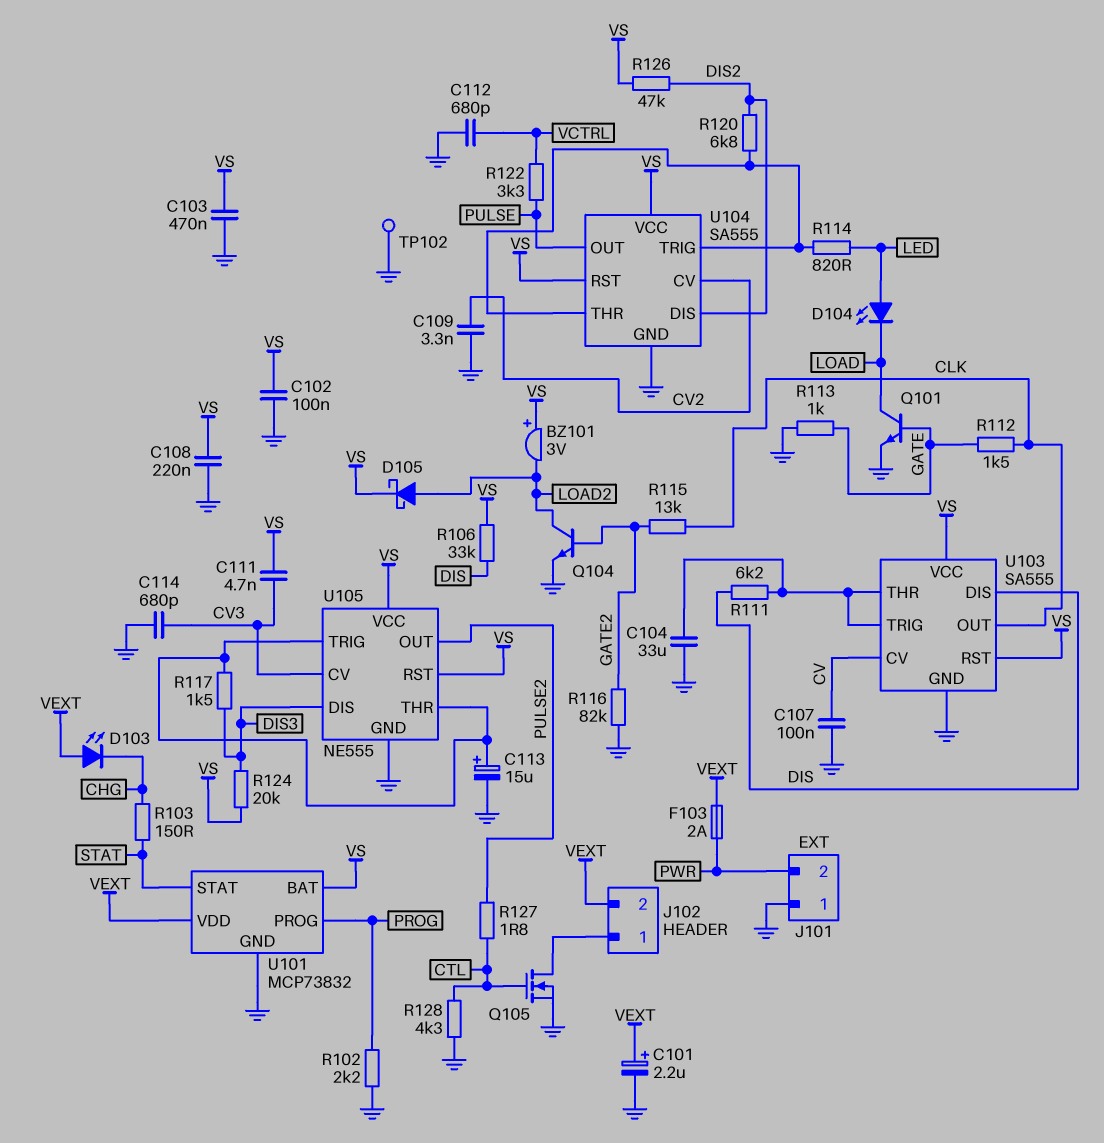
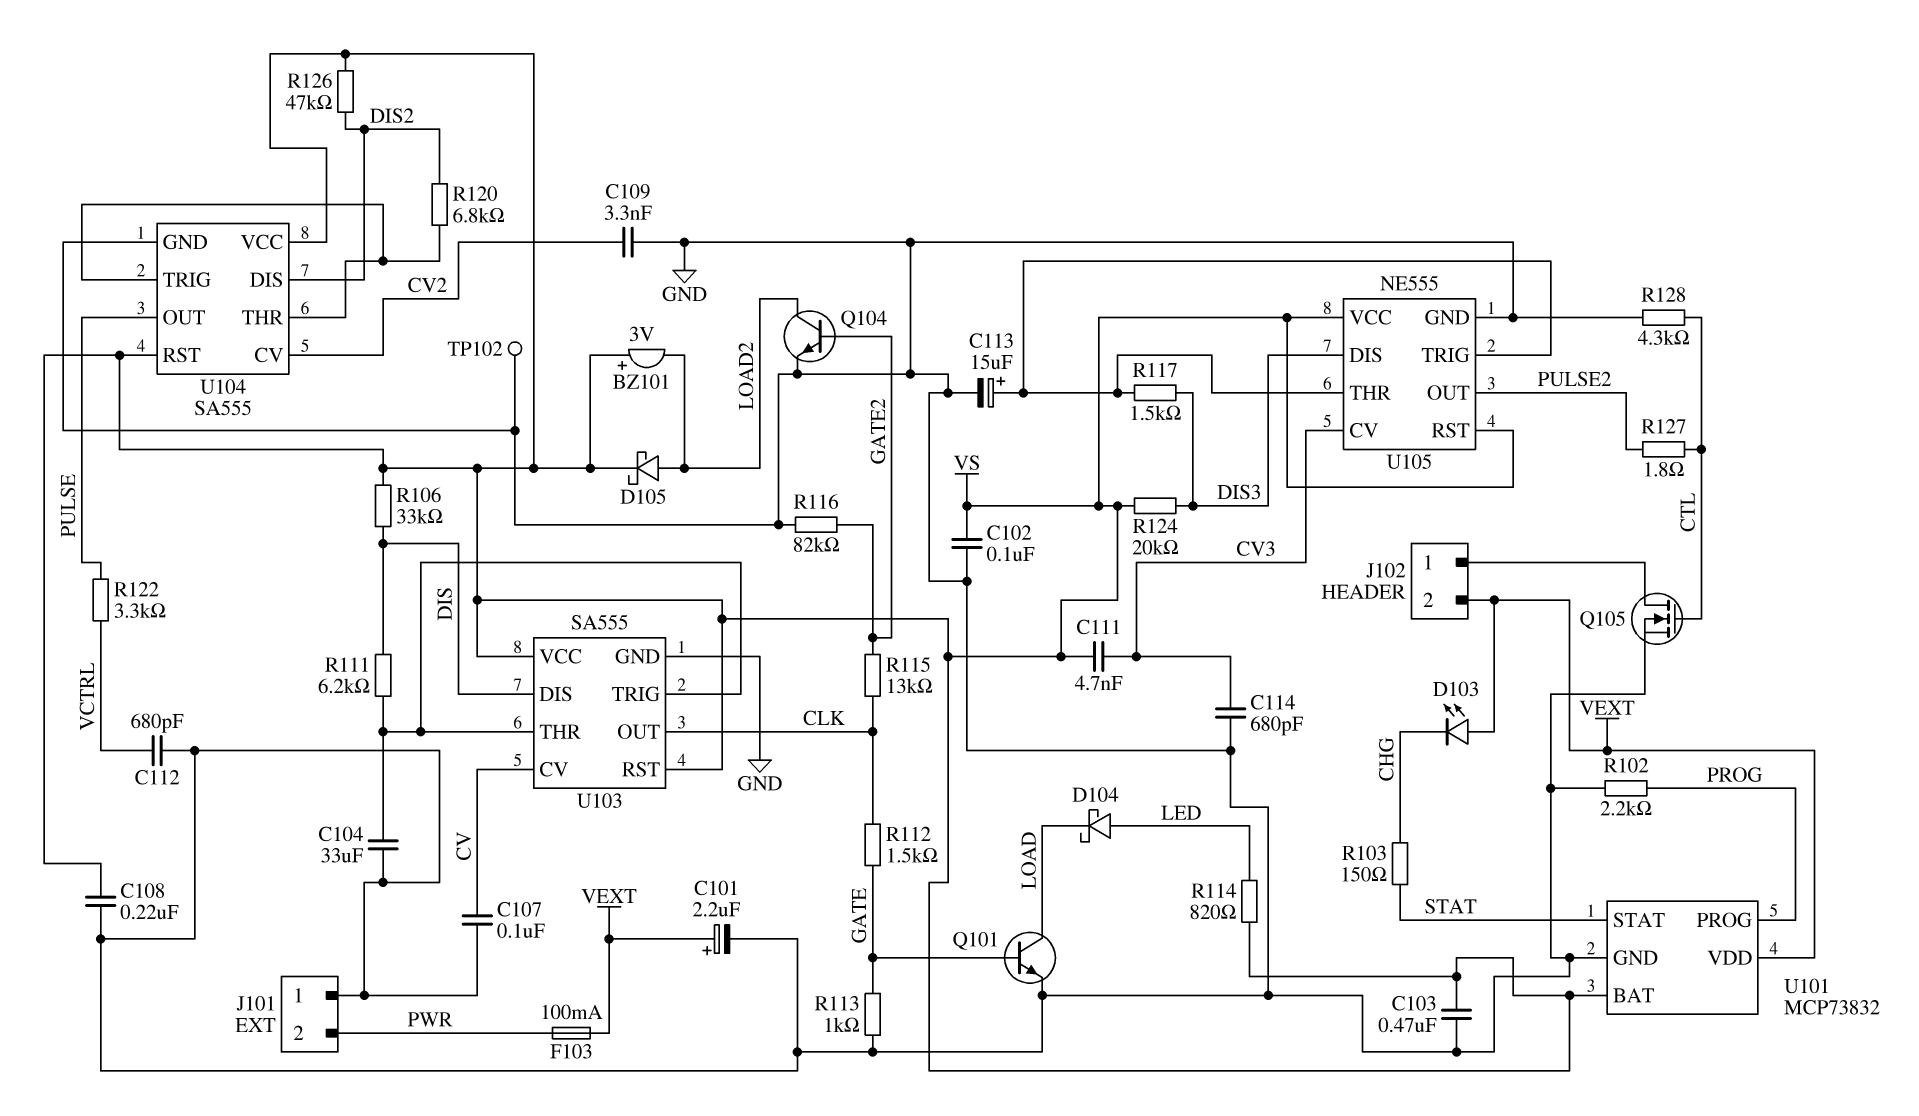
D104: LED (A LED, K LOAD) -> schottky (A LED, K LOAD)
F103: 2A (PWR, VEXT) -> 100mA (PWR, VEXT)
R114: 820 (LED, U104/THR) -> 820 (LED, VS)

